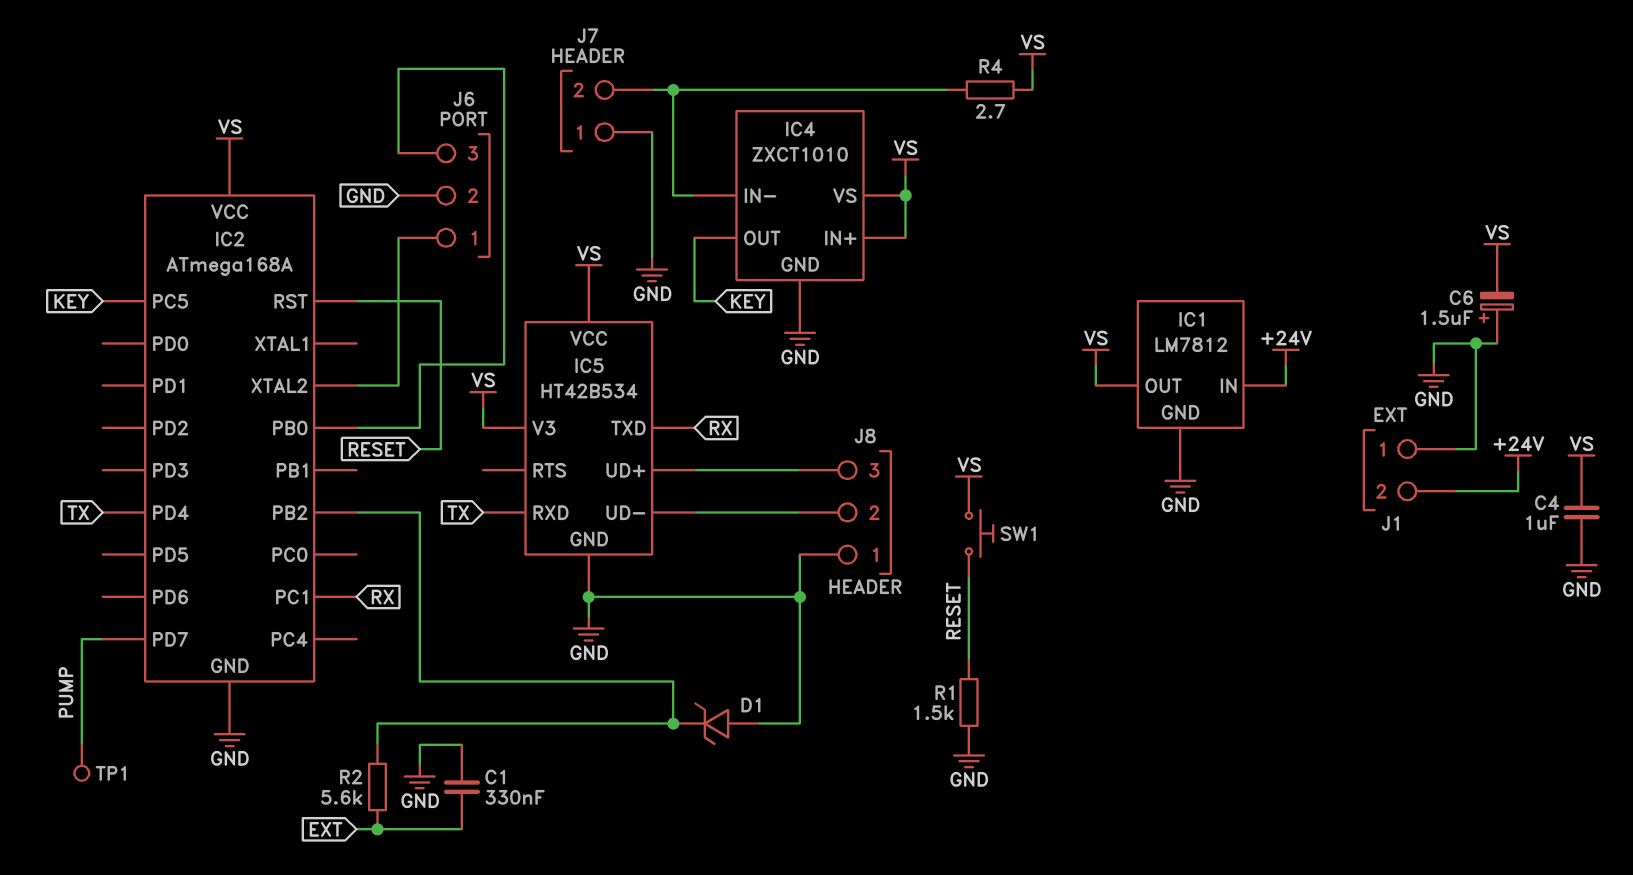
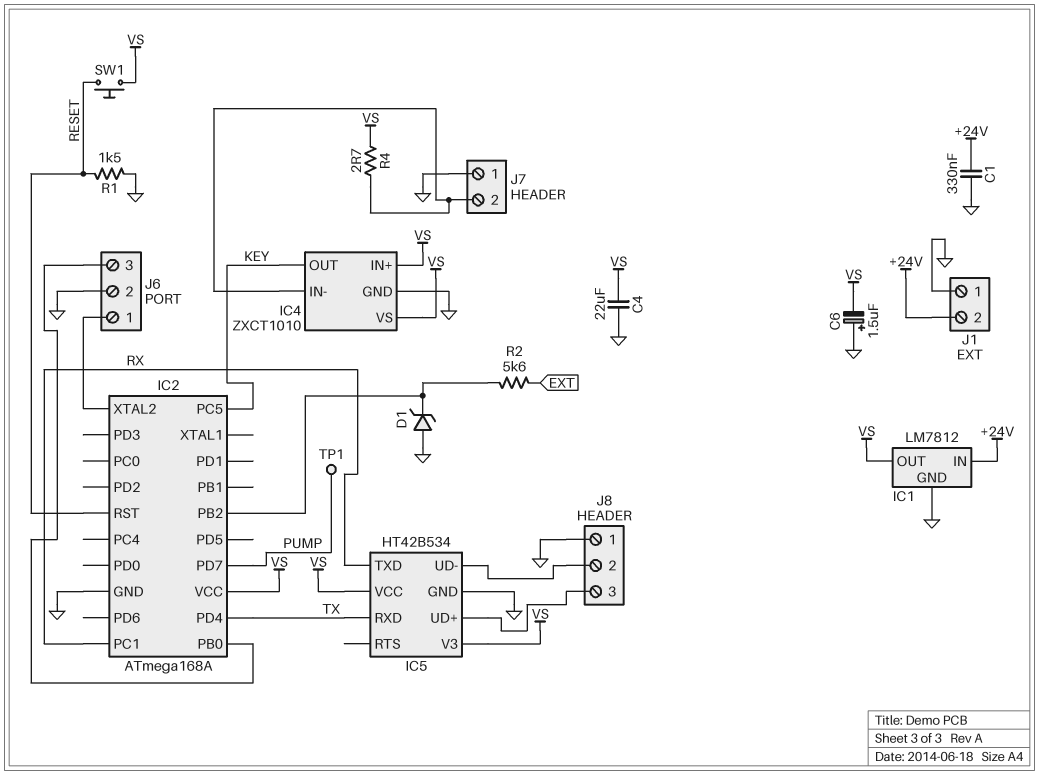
C1: 330nF (EXT, GND) -> 330nF (+24V, GND)
C4: 1uF (GND, VS) -> 22uF (GND, VS)

